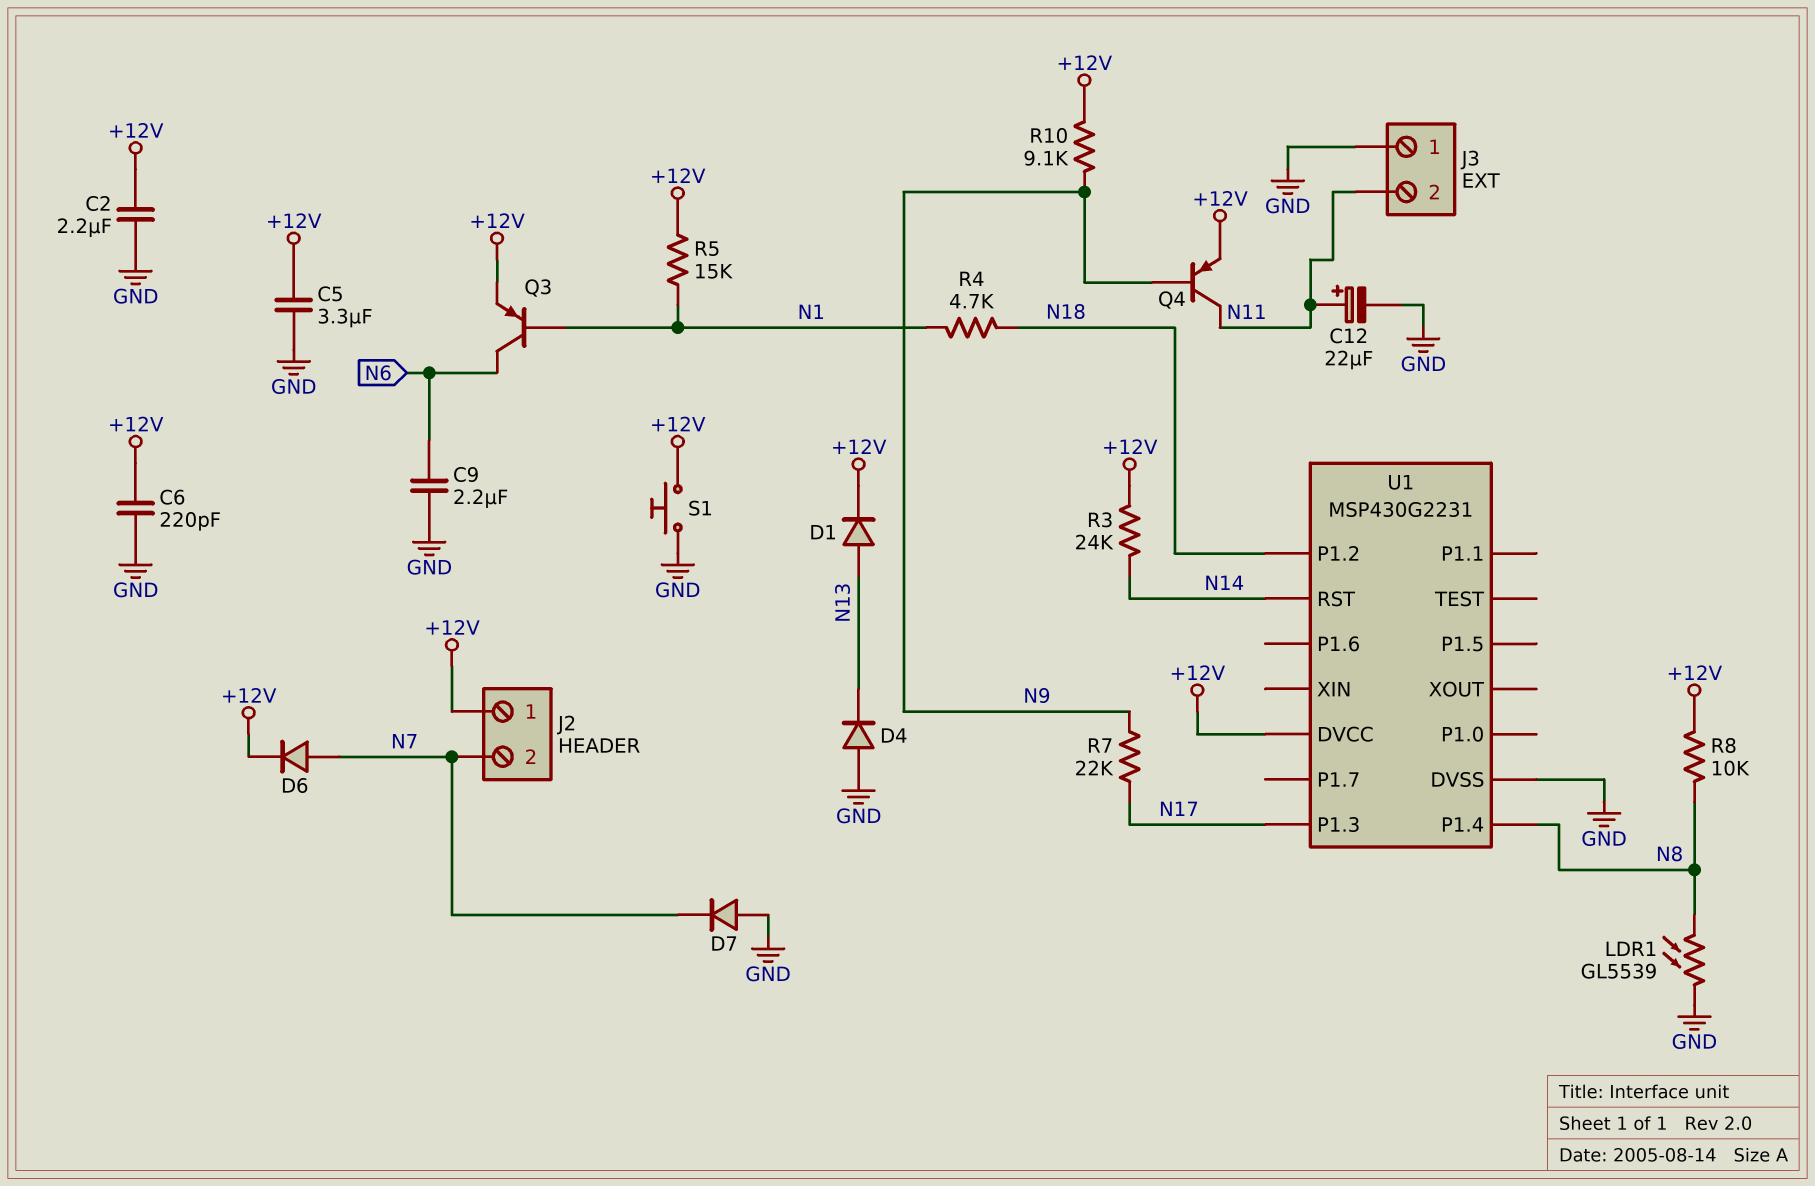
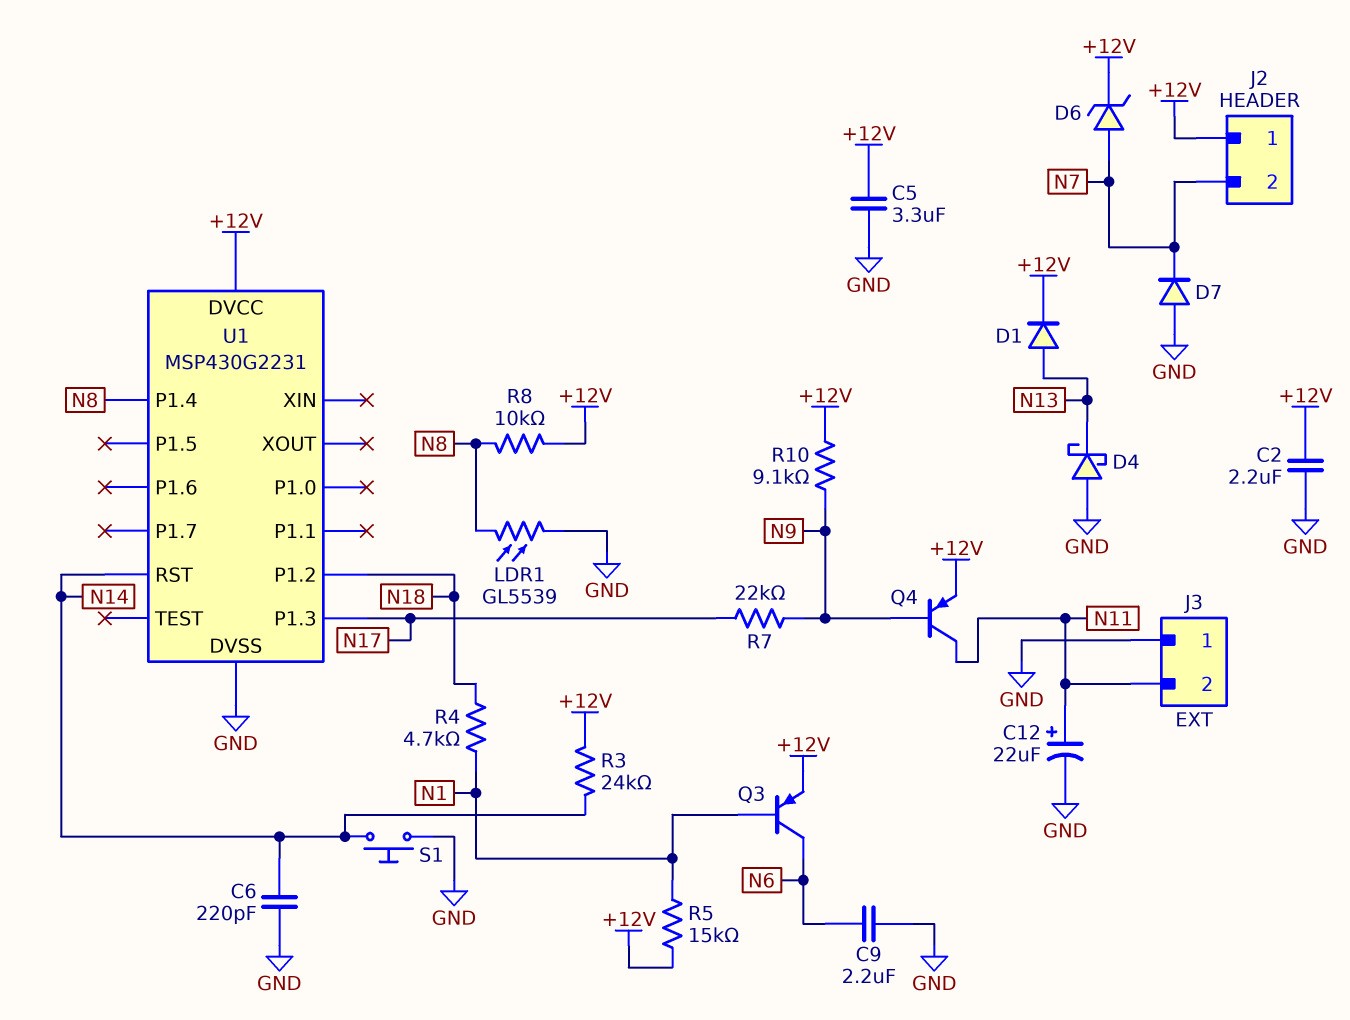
C6: 220pF (+12V, GND) -> 220pF (GND, N14)
D4: diode (A GND, K N13) -> schottky (A GND, K N13)
D6: diode (A N7, K +12V) -> zener (A N7, K +12V)
S1: button (+12V, GND) -> button (GND, N14)

